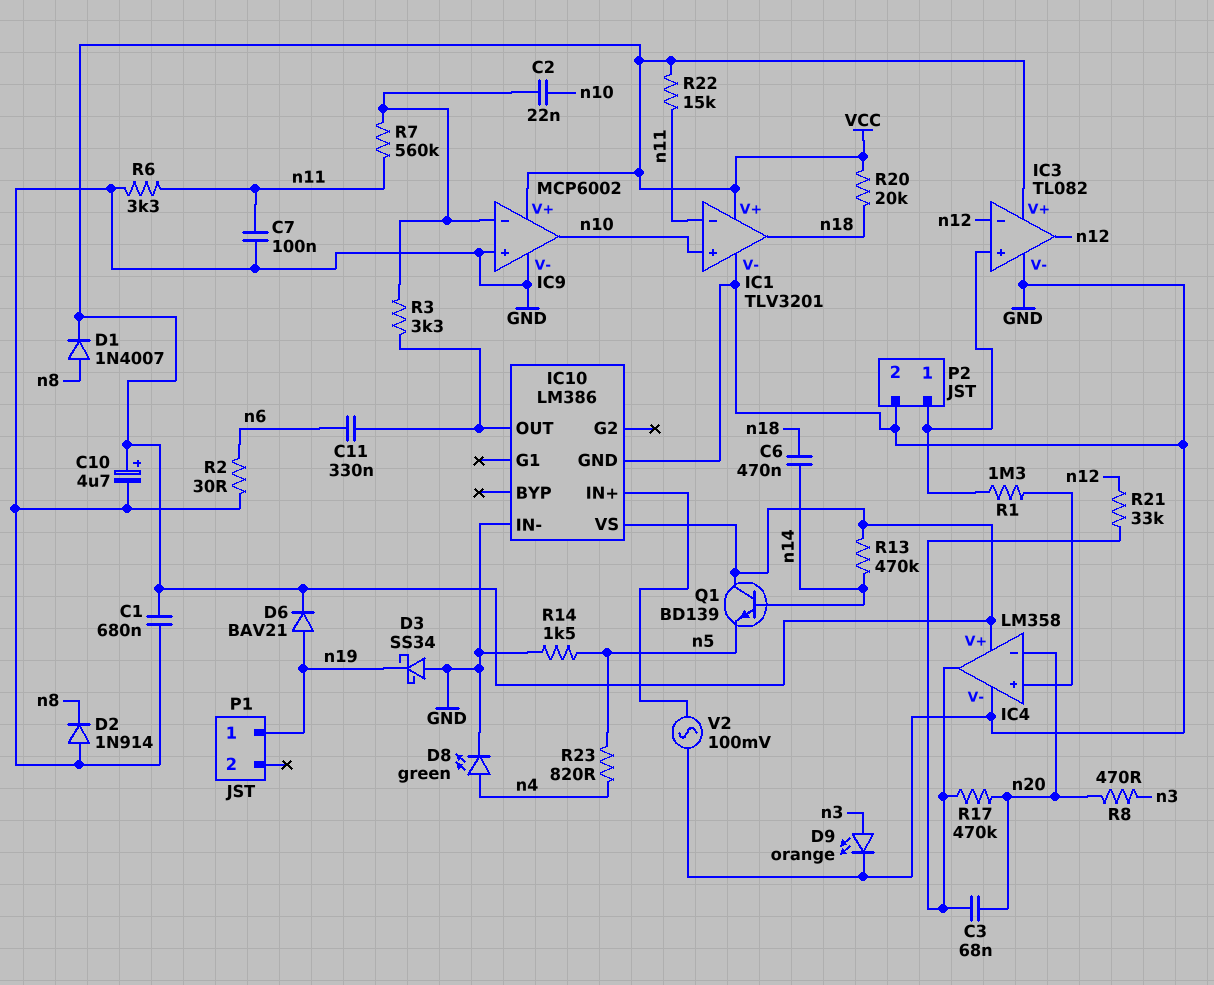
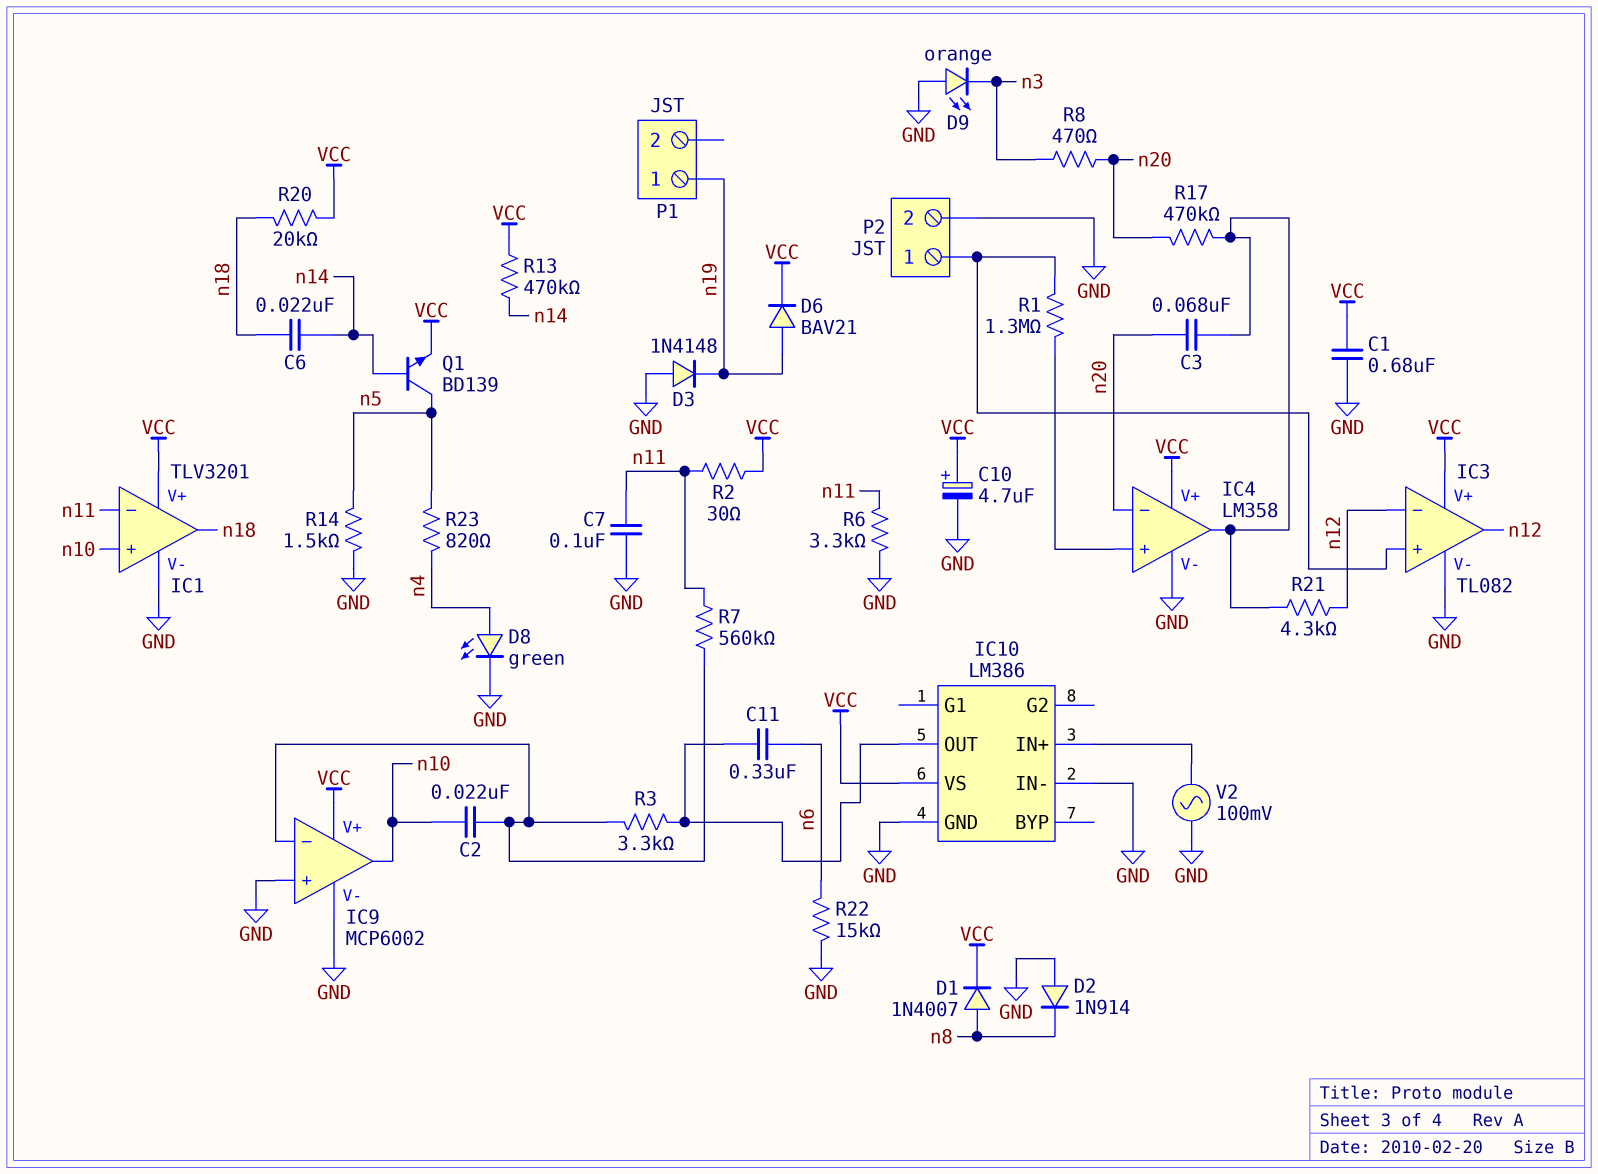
C6: 470nF (n14, n18) -> 22nF (n14, n18)
D3: schottky SS34 (A GND, K n19) -> diode 1N4148 (A GND, K n19)
D9: LED orange (A n3, K GND) -> LED orange (A GND, K n3)
Q1: NPN BD139 (B n14, C VCC, E n5) -> NPN BD139 (B n14, C n5, E VCC)
R2: 30 (GND, n6) -> 30 (VCC, n11)
R21: 33k (IC4/out, n12) -> 4.3k (IC4/out, n12)
R22: 15k (VCC, n11) -> 15k (GND, n6)

